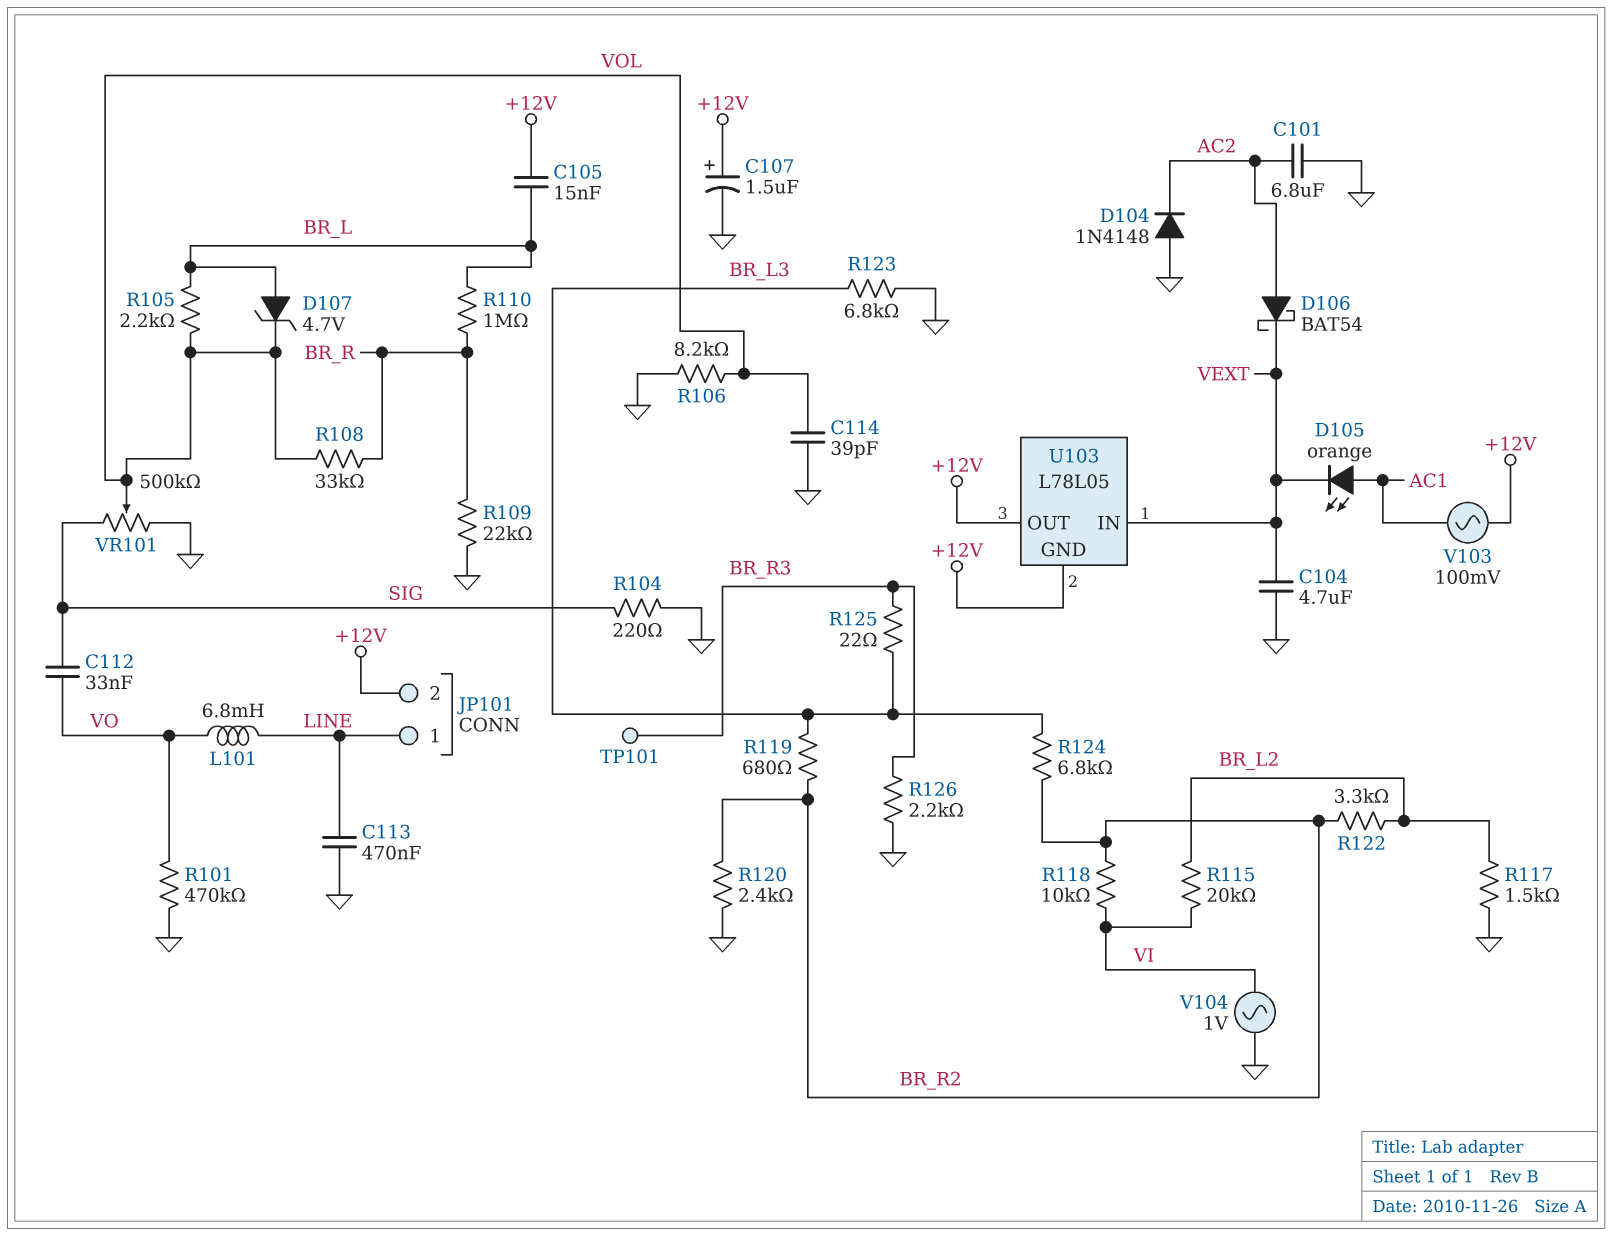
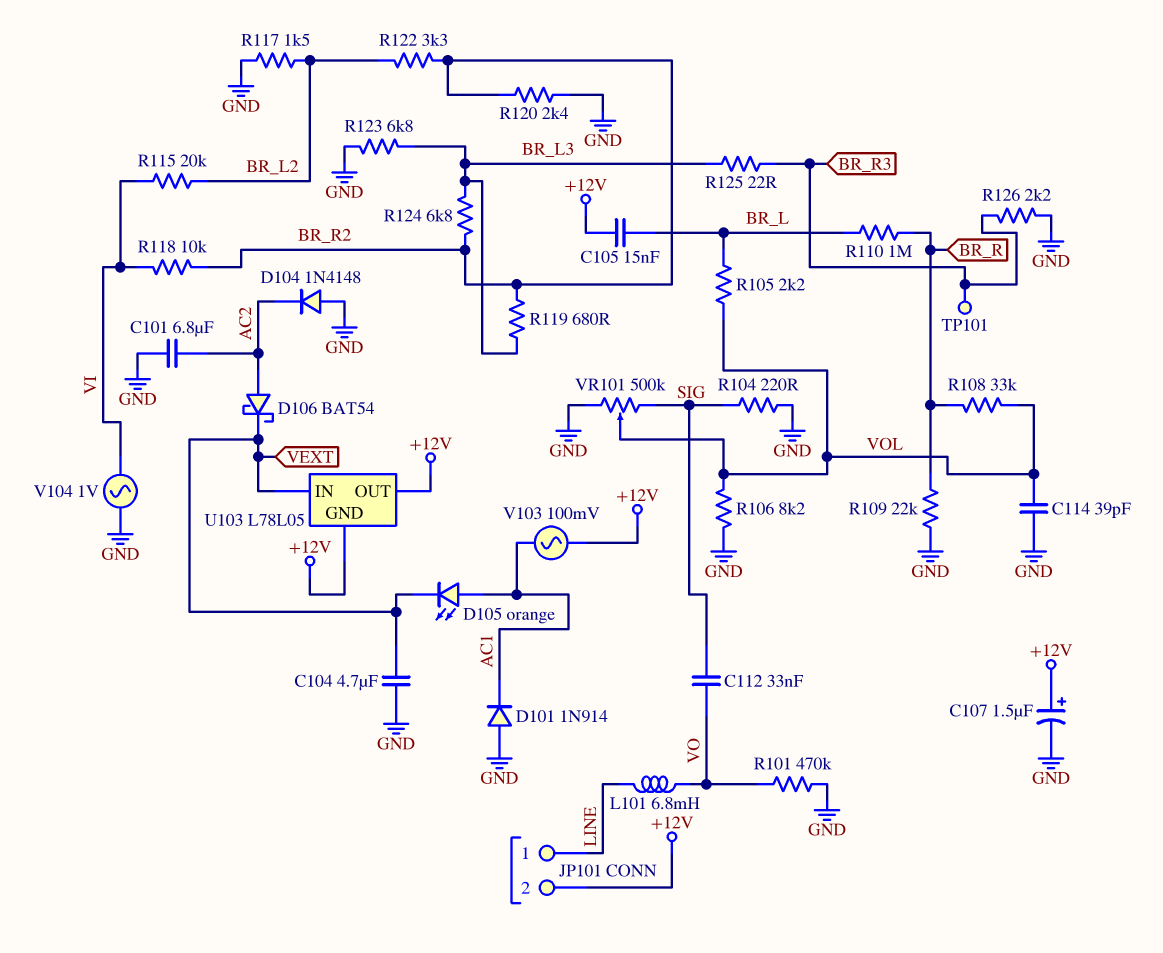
C113: 470nF (GND, LINE) -> none
D101: none -> diode 1N914 (A GND, K AC1)
D107: zener 4.7V (A BR_L, K VOL) -> none

